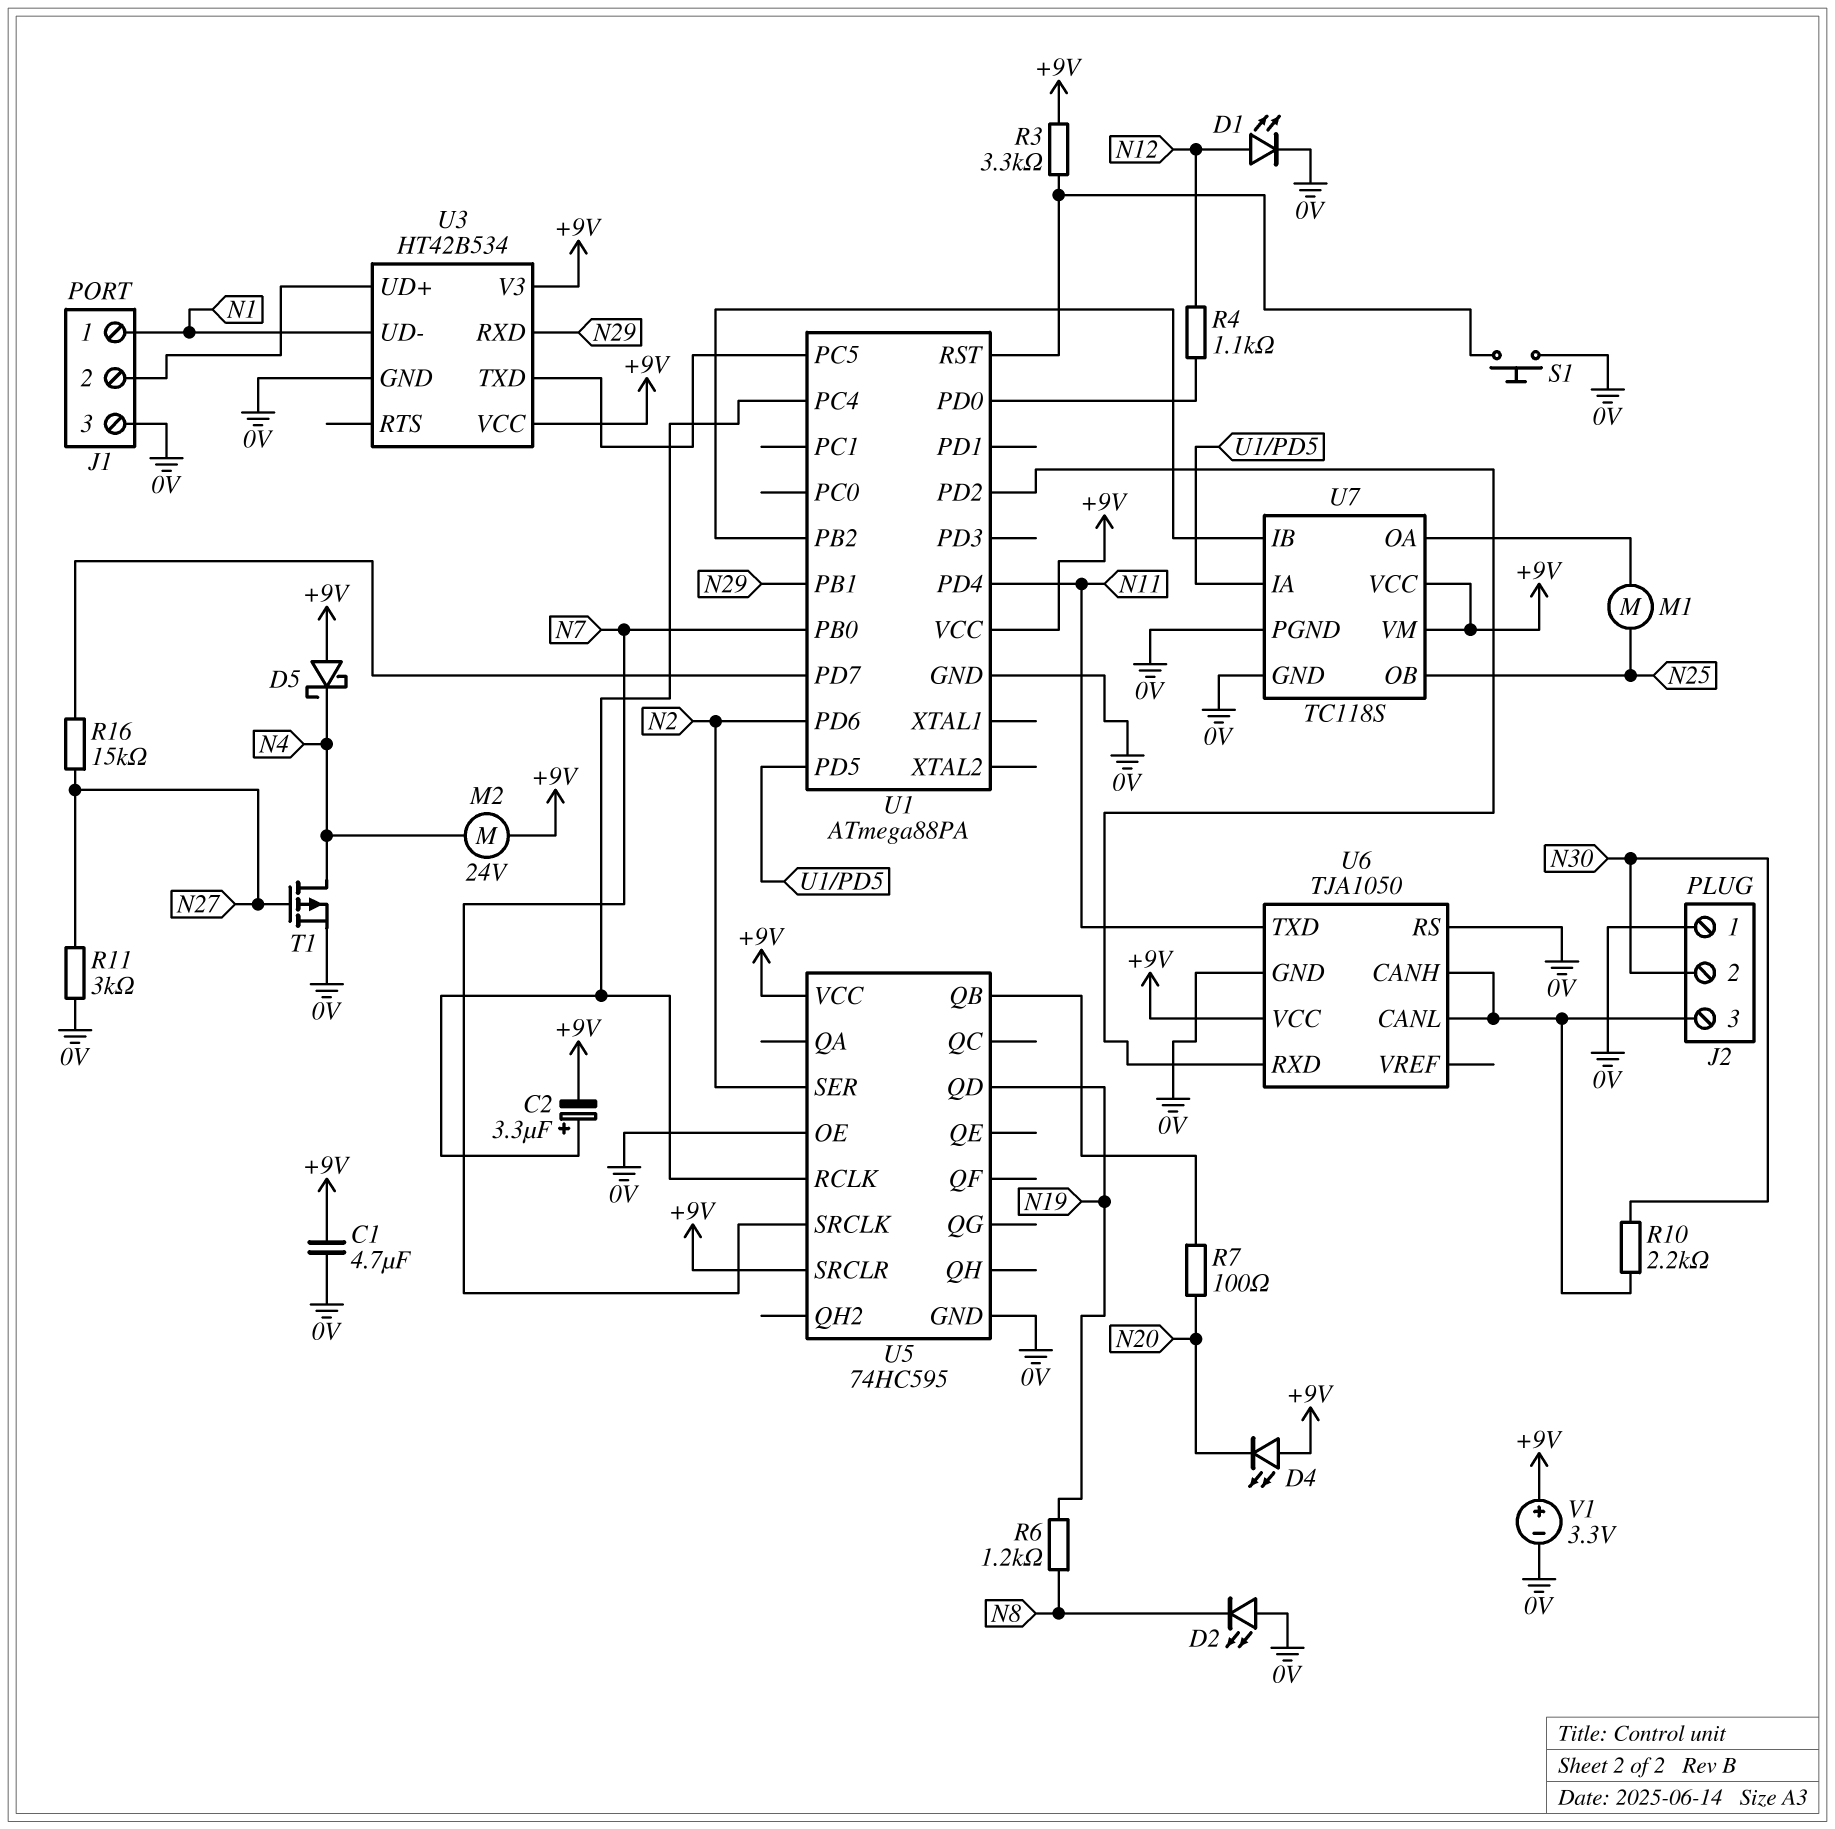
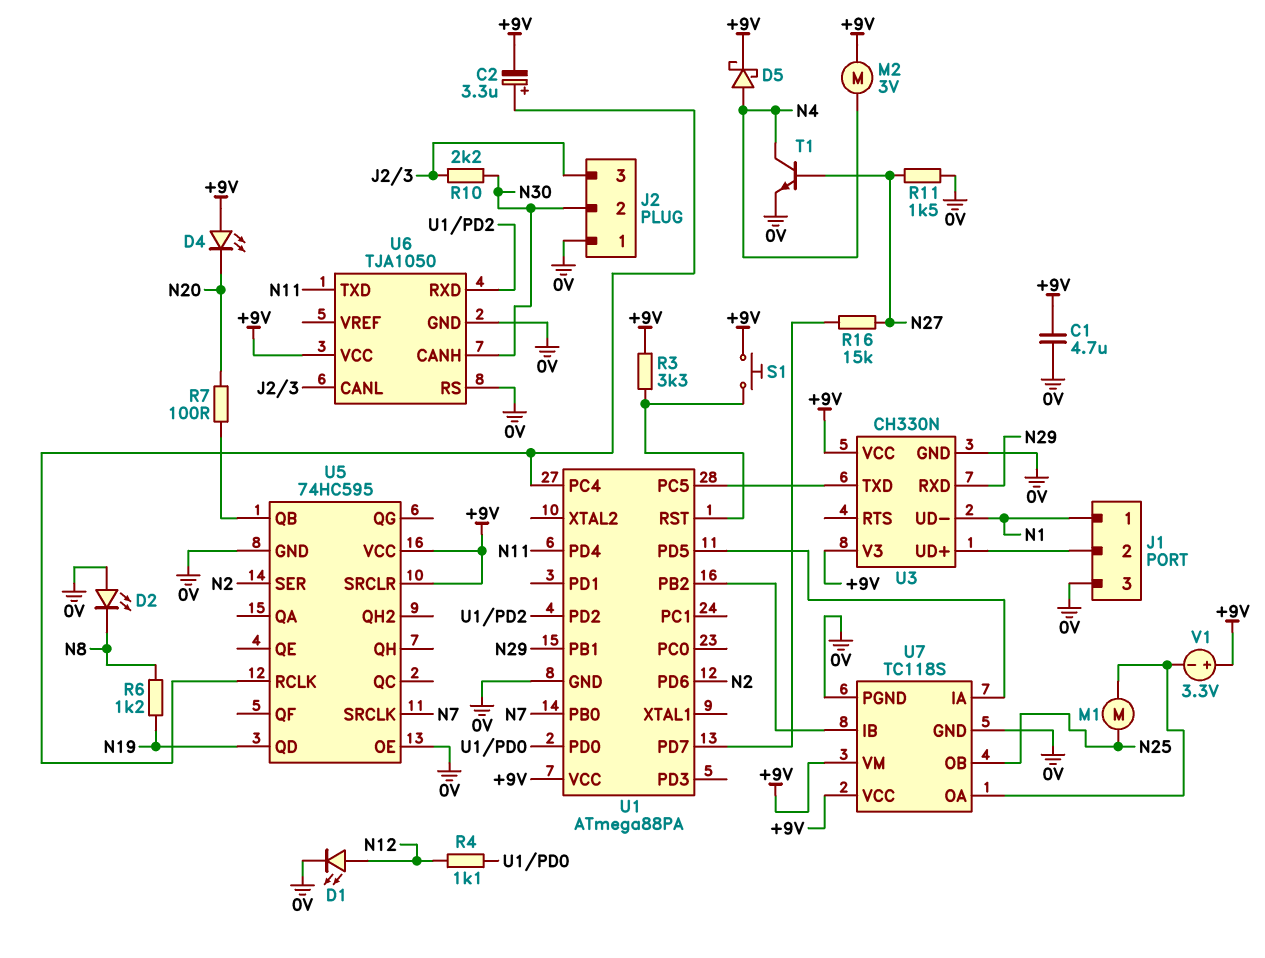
D5: schottky (A +9V, K N4) -> schottky (A N4, K +9V)
M2: motor 24V (+9V, N4) -> motor 3V (+9V, N4)
R11: 3k (0V, N27) -> 1.5k (0V, N27)
S1: button (0V, U1/RST) -> button (+9V, U1/RST)
T1: PMOS (G N27, D N4, S 0V) -> NPN (B N27, C N4, E 0V)
U3: HT42B534 -> CH330N
U6 pin CANH: J2/3 -> N30
V1: 3.3V (plus +9V, minus 0V) -> 3.3V (plus +9V, minus U7/OA)

